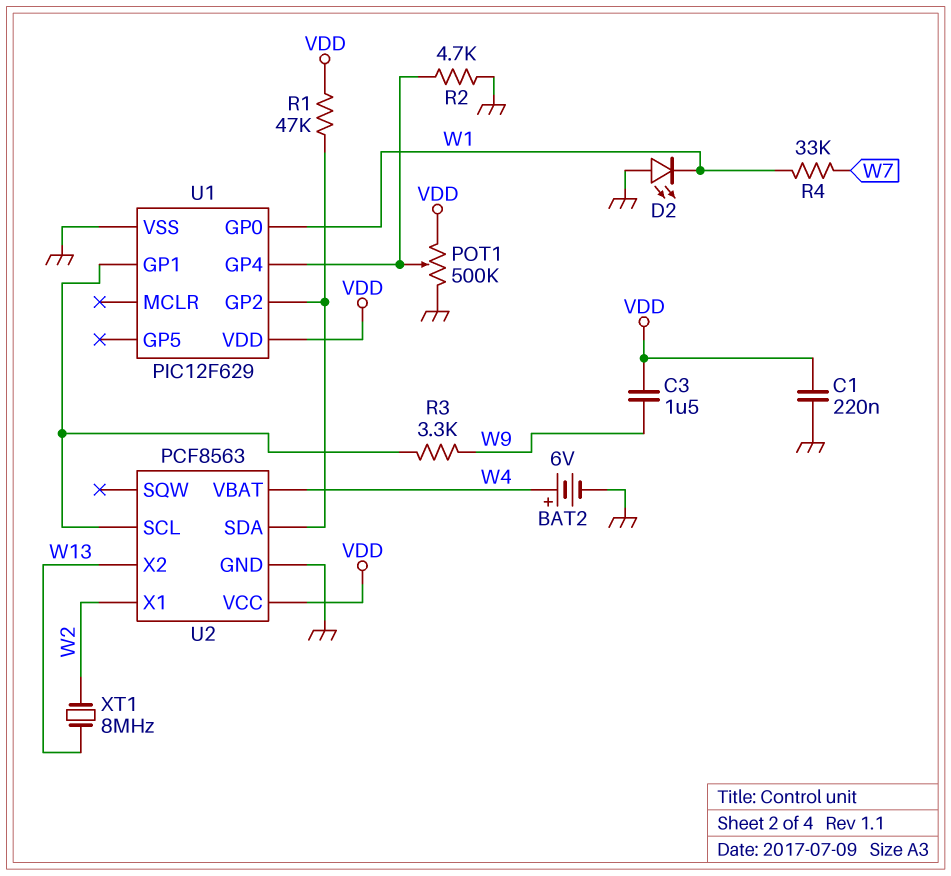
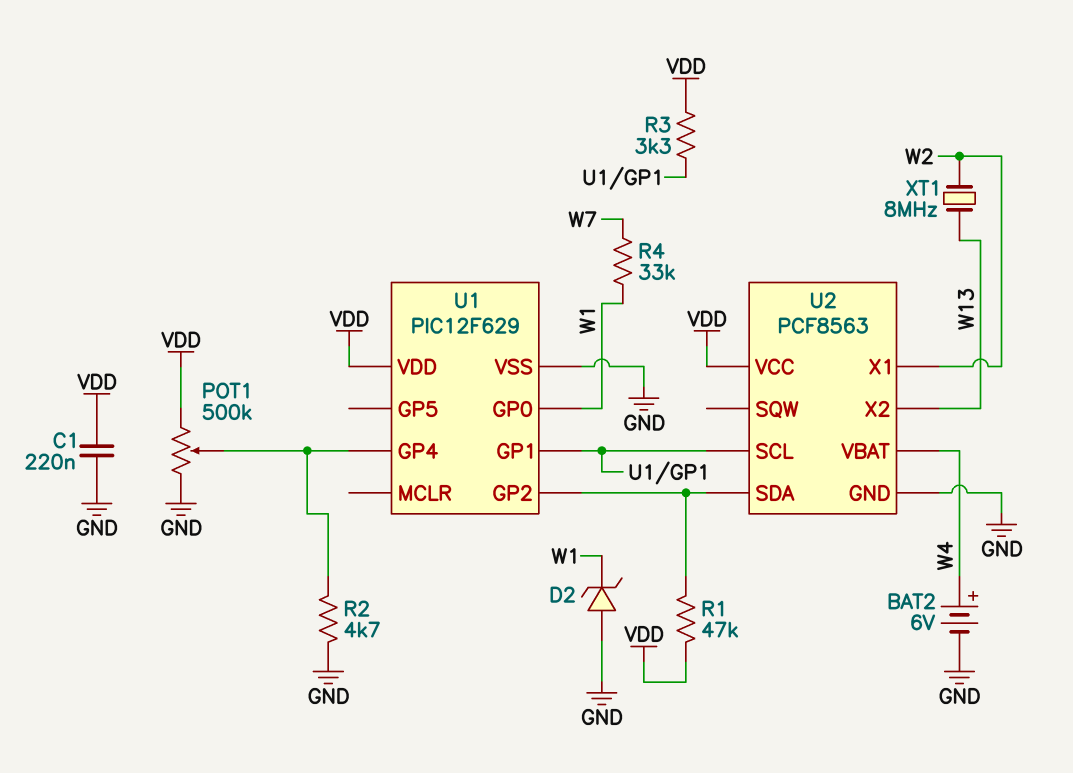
C3: 1.5uF (VDD, W9) -> none
D2: LED (A GND, K W1) -> zener (A GND, K W1)
R3: 3.3k (U1/GP1, W9) -> 3.3k (U1/GP1, VDD)

